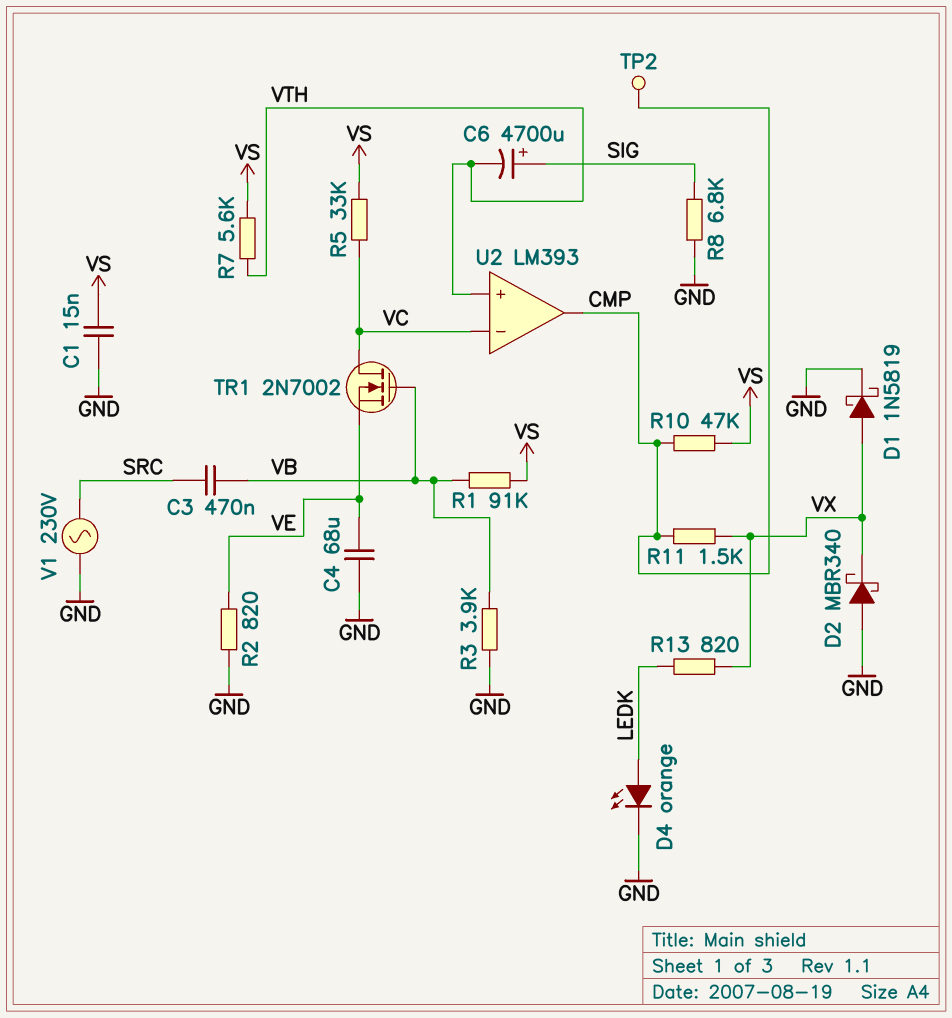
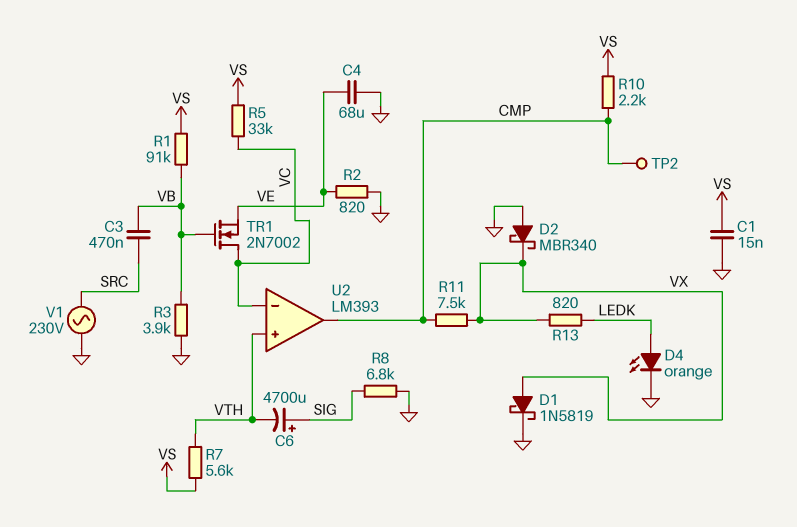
R10: 47k (CMP, VS) -> 2.2k (CMP, VS)
R11: 1.5k (CMP, VX) -> 7.5k (CMP, VX)

